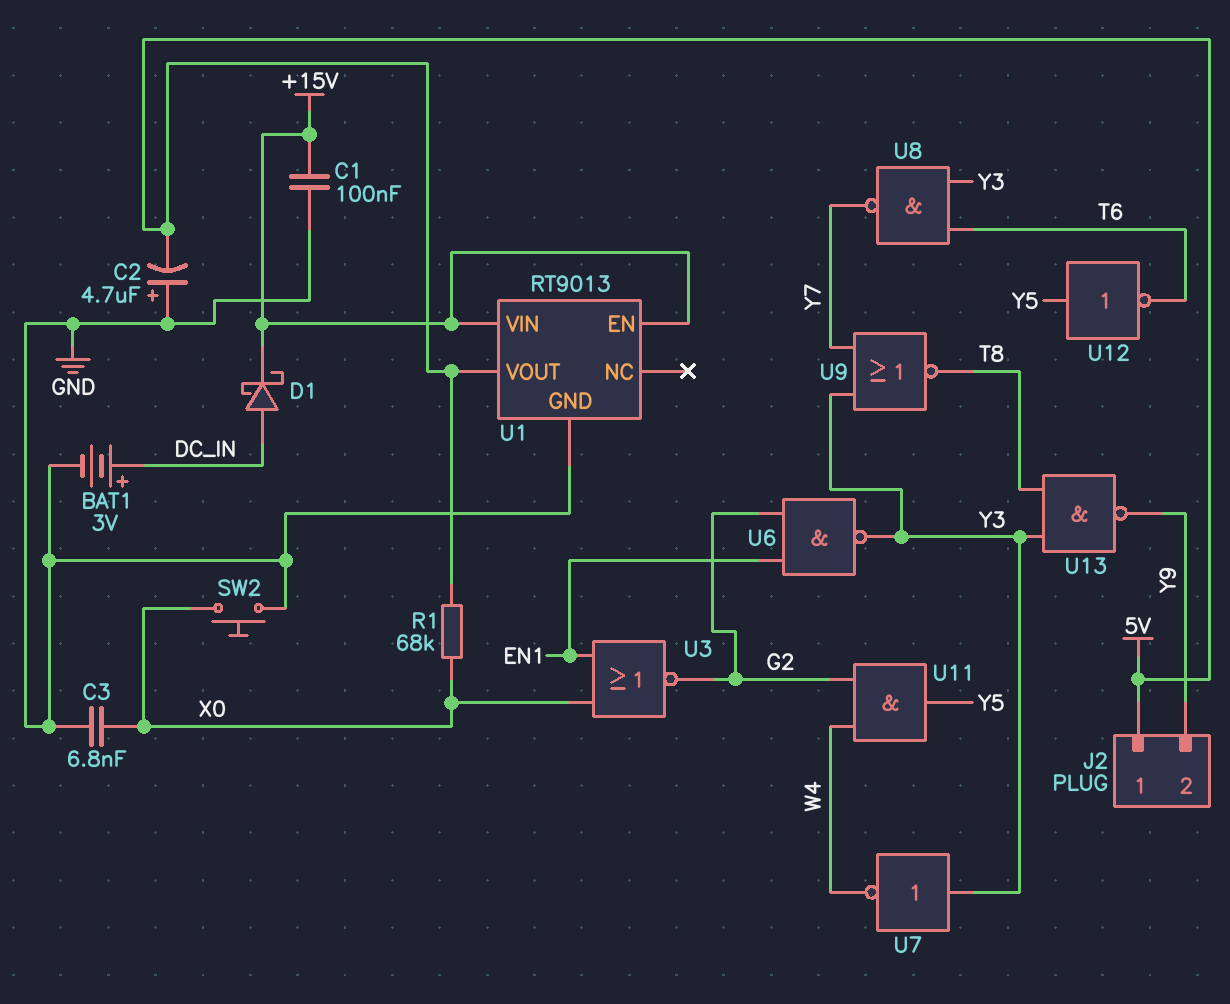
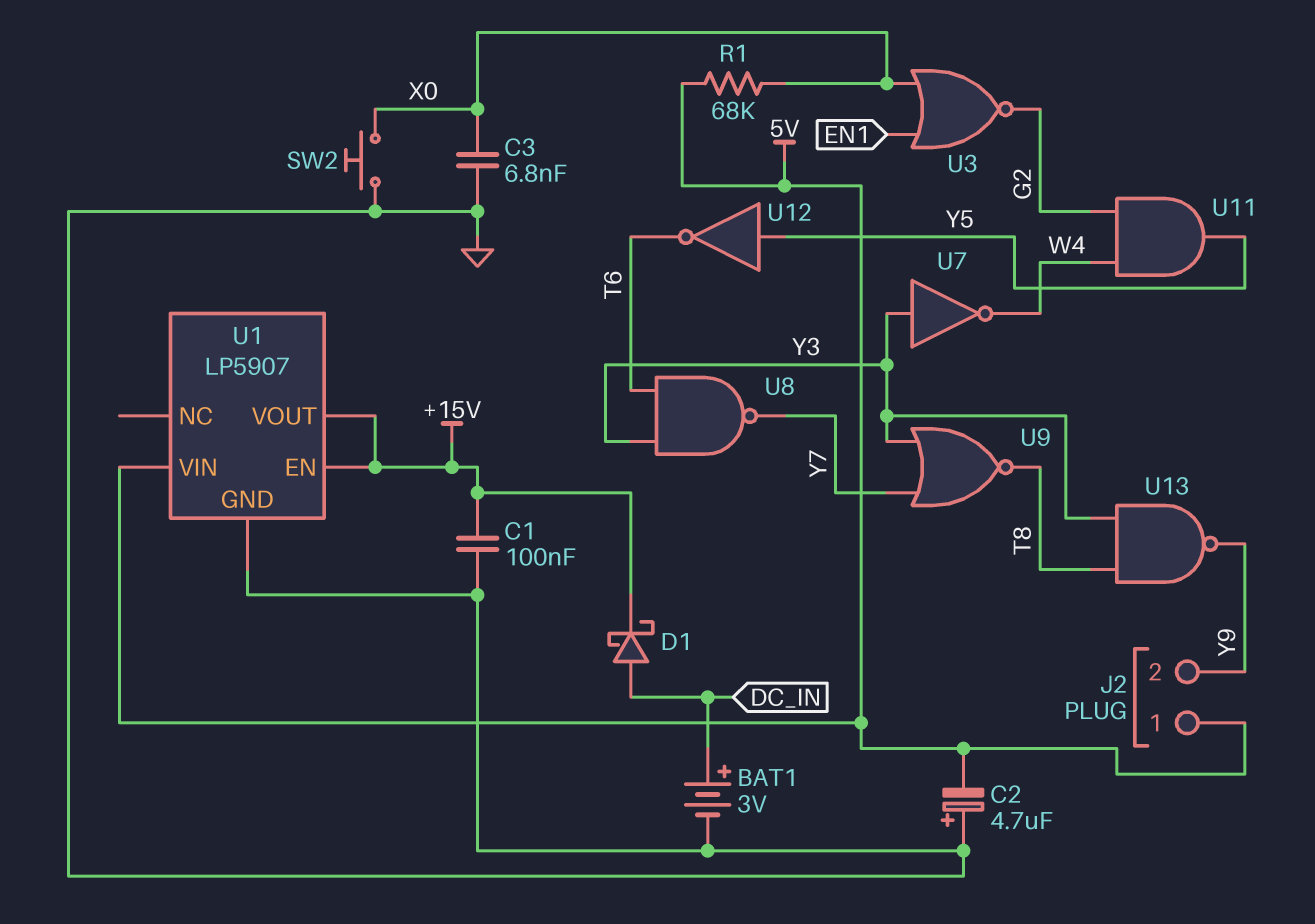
U1: RT9013 -> LP5907
U1 pin VIN: +15V -> 5V
U1 pin VOUT: 5V -> +15V
U6: NAND (in EN1, in G2, out Y3) -> none

